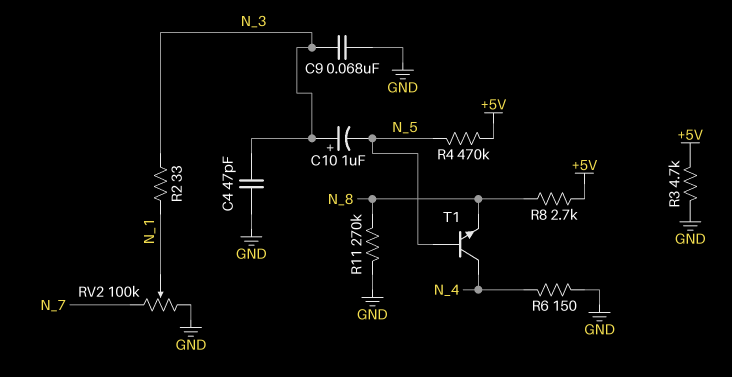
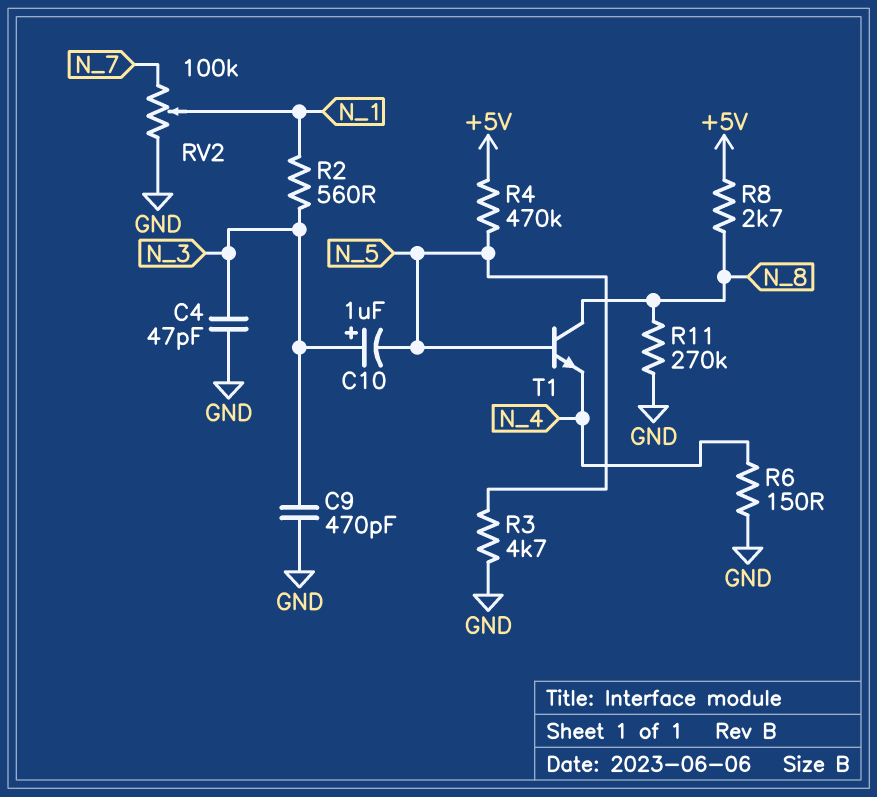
C9: 68nF (GND, N_3) -> 470pF (GND, N_3)
R2: 33 (N_1, N_3) -> 560 (N_1, N_3)
R3: 4.7k (+5V, GND) -> 4.7k (GND, N_5)
T1: NPN (B N_5, C N_4, E N_8) -> NPN (B N_5, C N_8, E N_4)

